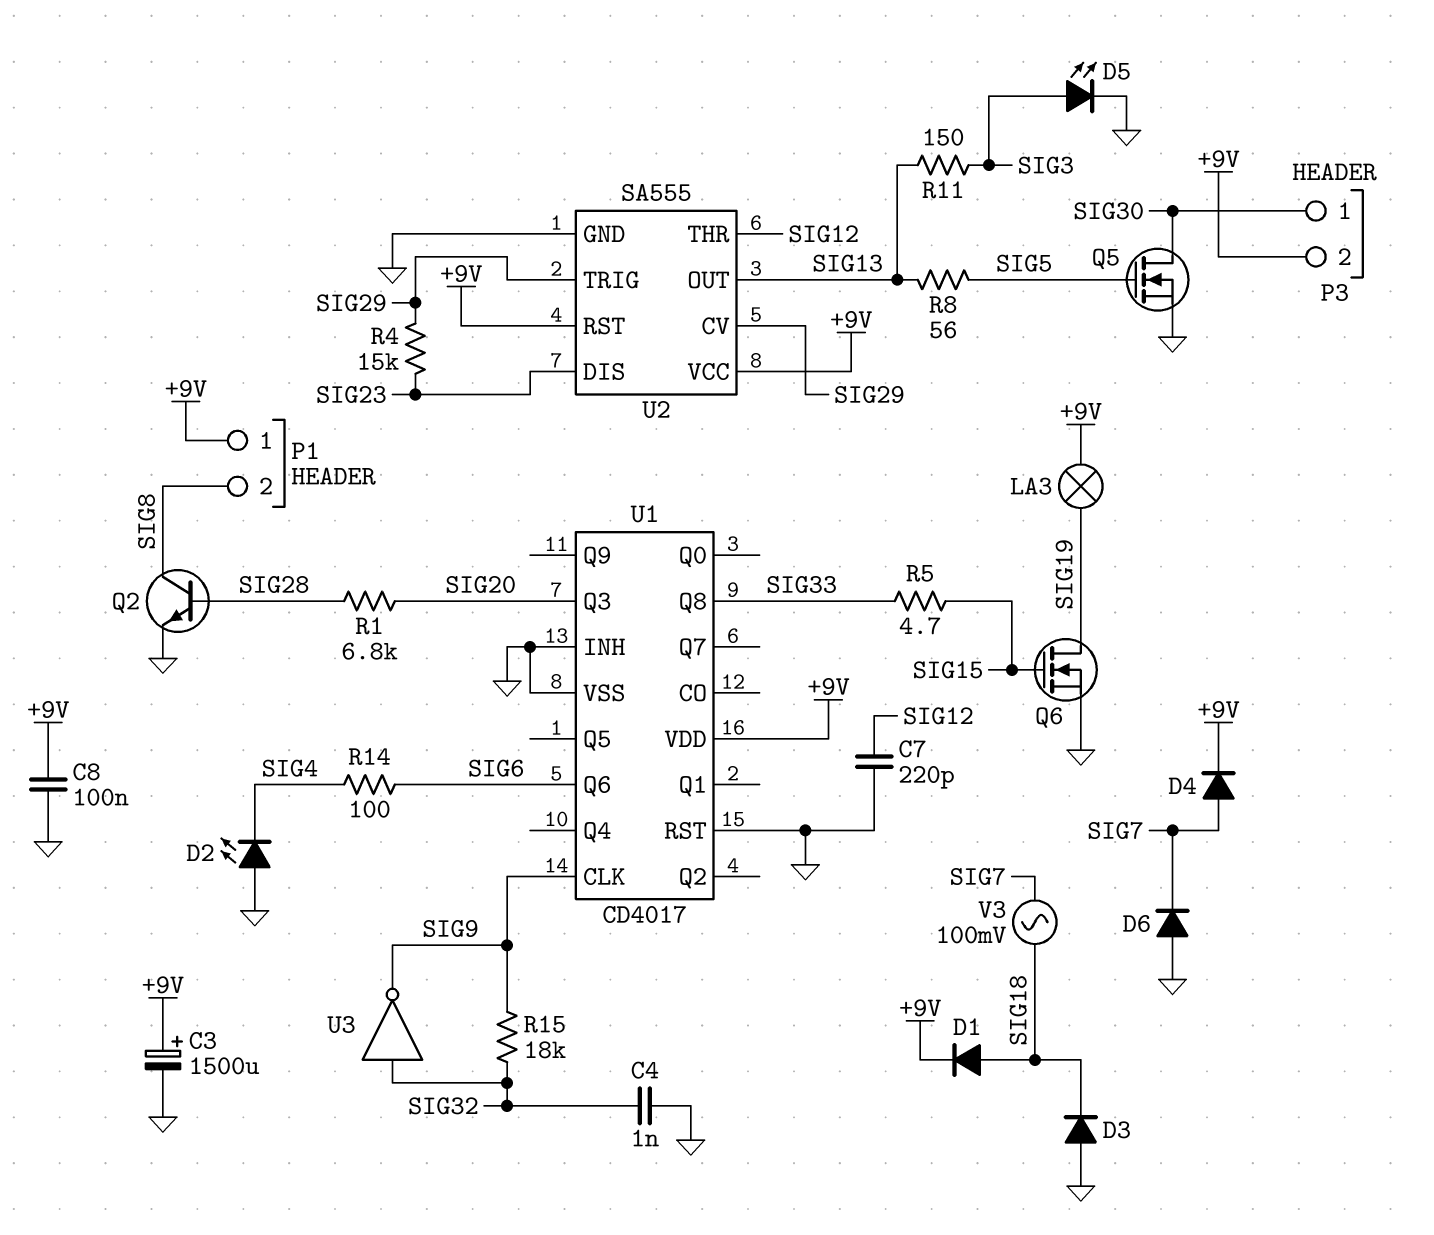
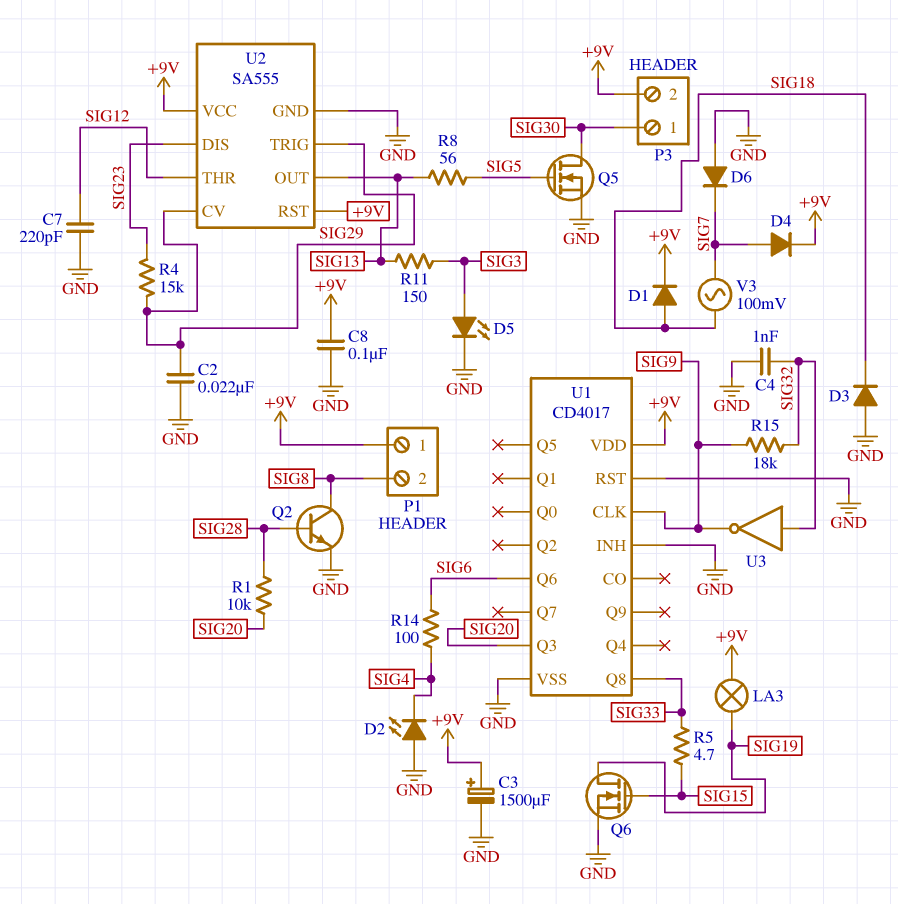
C2: none -> 22nF (GND, SIG29)
R1: 6.8k (SIG20, SIG28) -> 10k (SIG20, SIG28)

